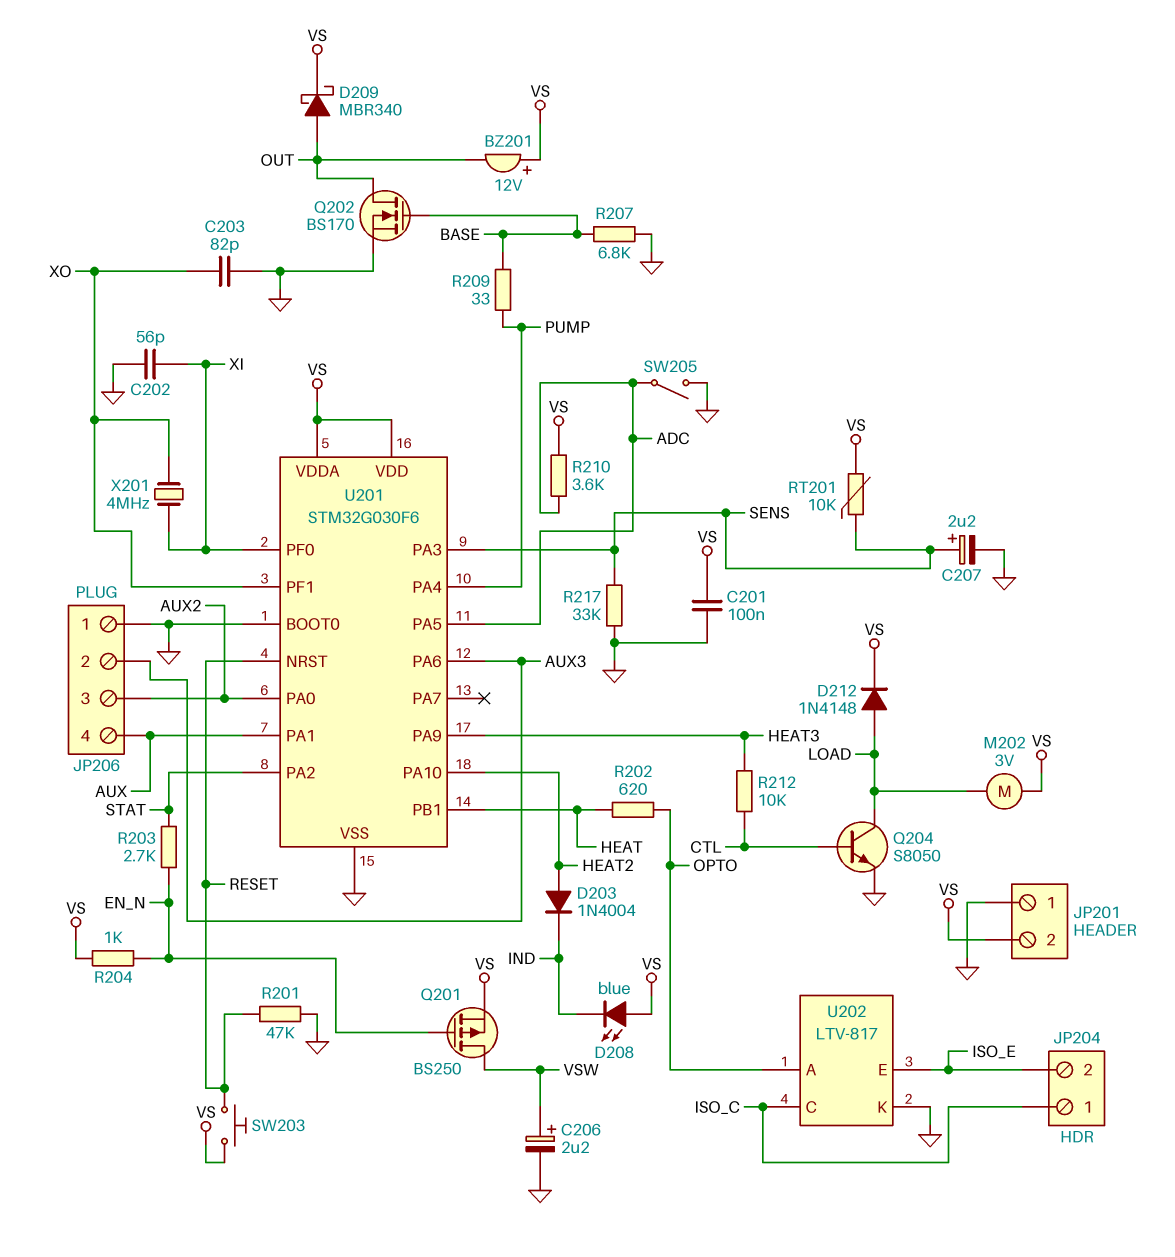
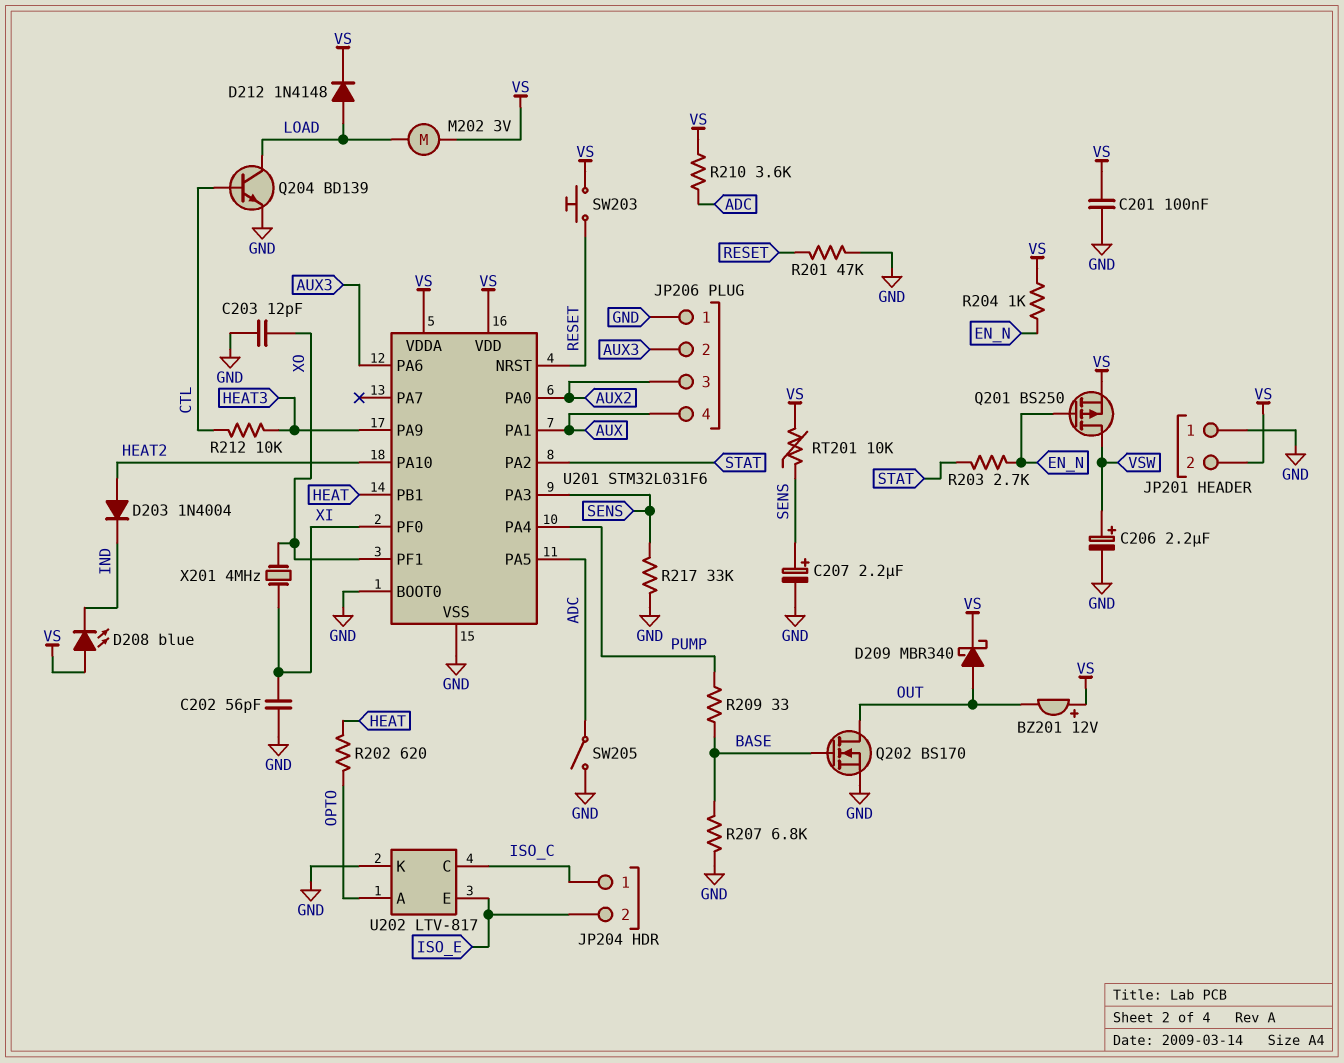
C203: 82pF (GND, XO) -> 12pF (GND, XO)
Q204: NPN S8050 (B CTL, C LOAD, E GND) -> NPN BD139 (B CTL, C LOAD, E GND)
U201: STM32G030F6 -> STM32L031F6

